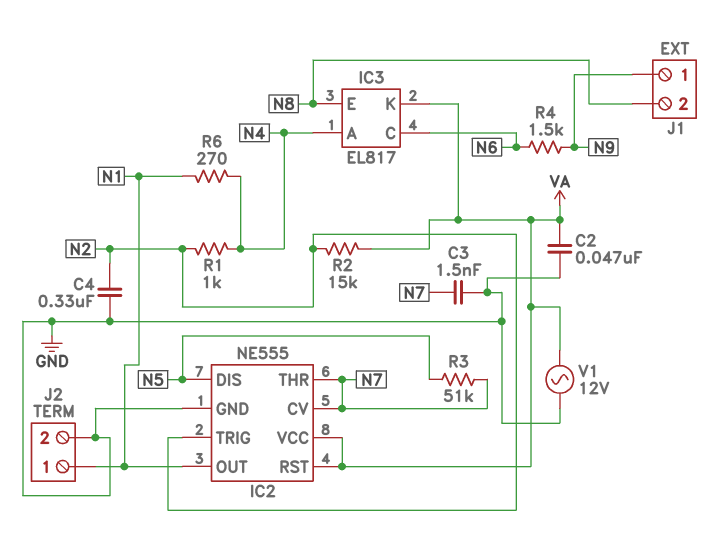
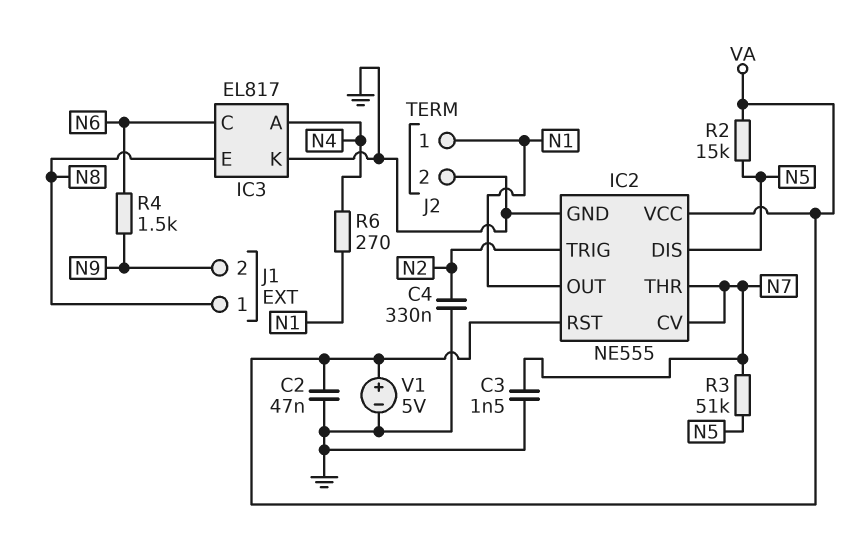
IC3 pin K: VA -> GND
J1 pin 1: N9 -> N8
J1 pin 2: N8 -> N9
R1: 1k (N2, N4) -> none
R2: 15k (N2, VA) -> 15k (N5, VA)
V1: AC 12V (GND, VA) -> 5V (plus VA, minus GND)

